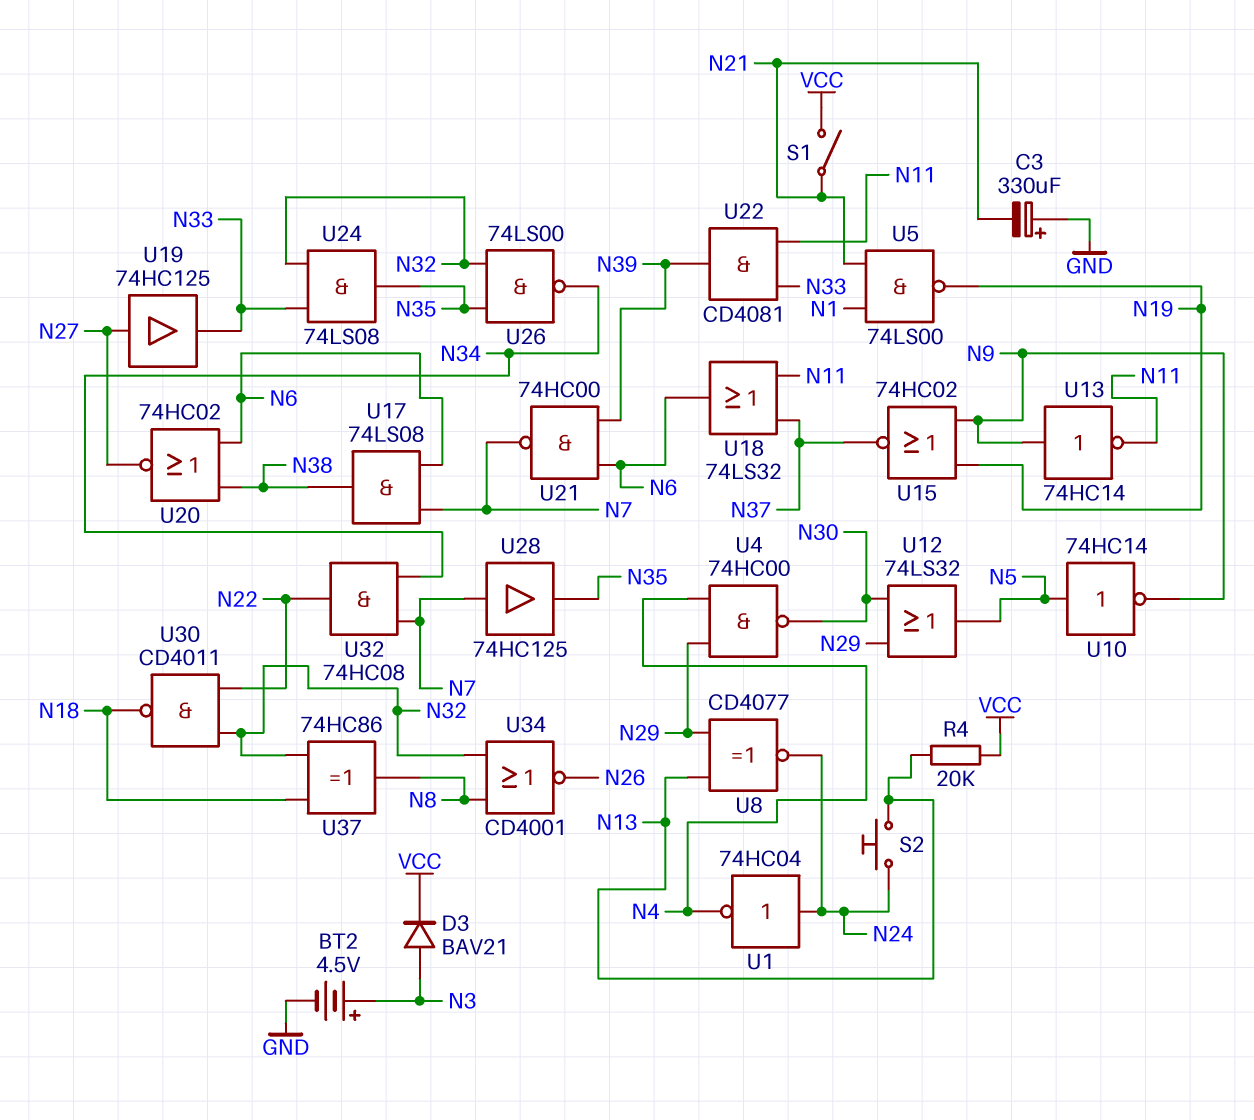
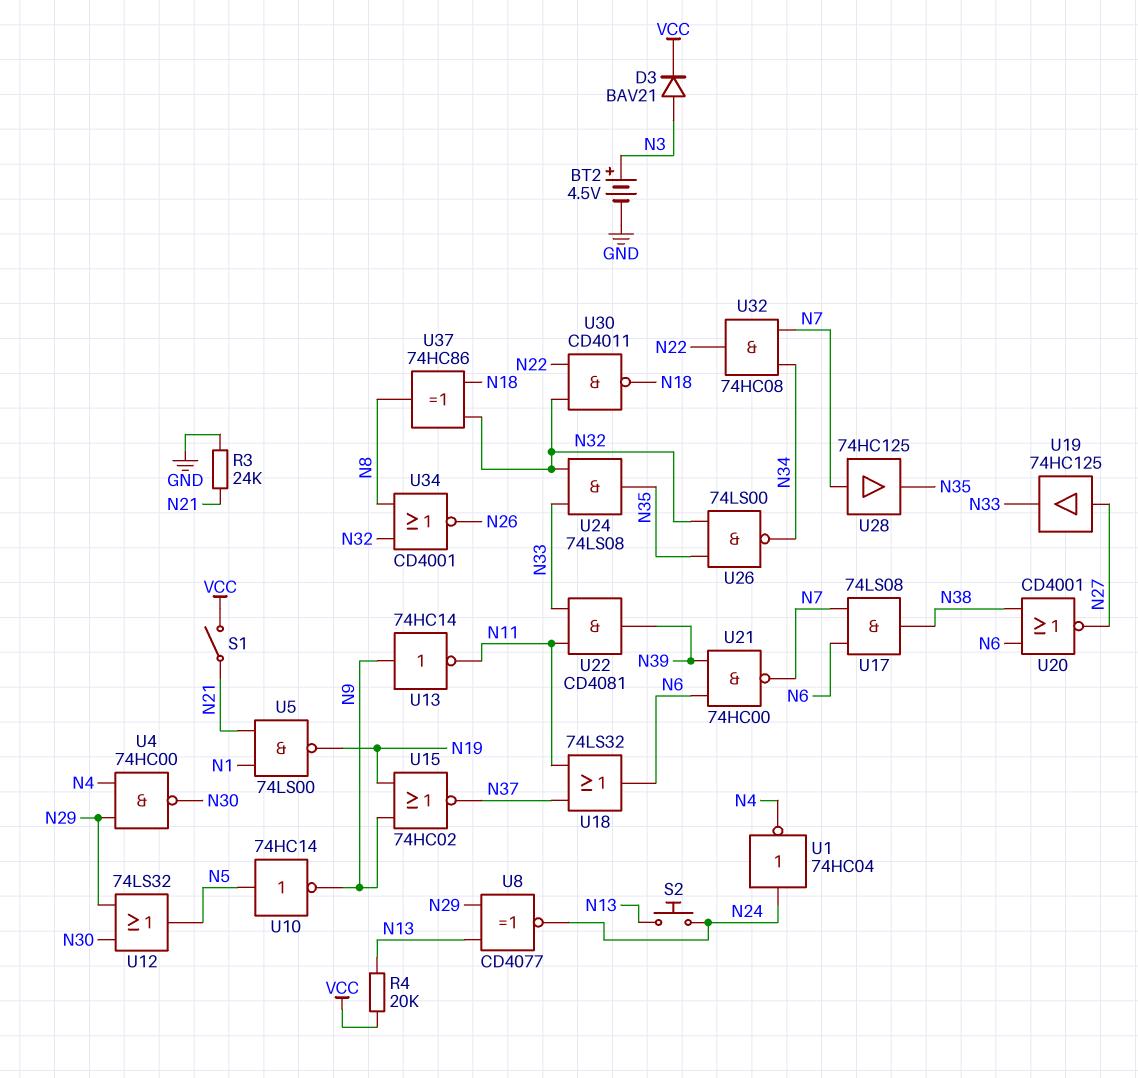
C3: 330uF (plus GND, minus N21) -> none
R3: none -> 24k (GND, N21)
U20: NOR 74HC02 (in N6, in N38, out N27) -> NOR CD4001 (in N6, in N38, out N27)

